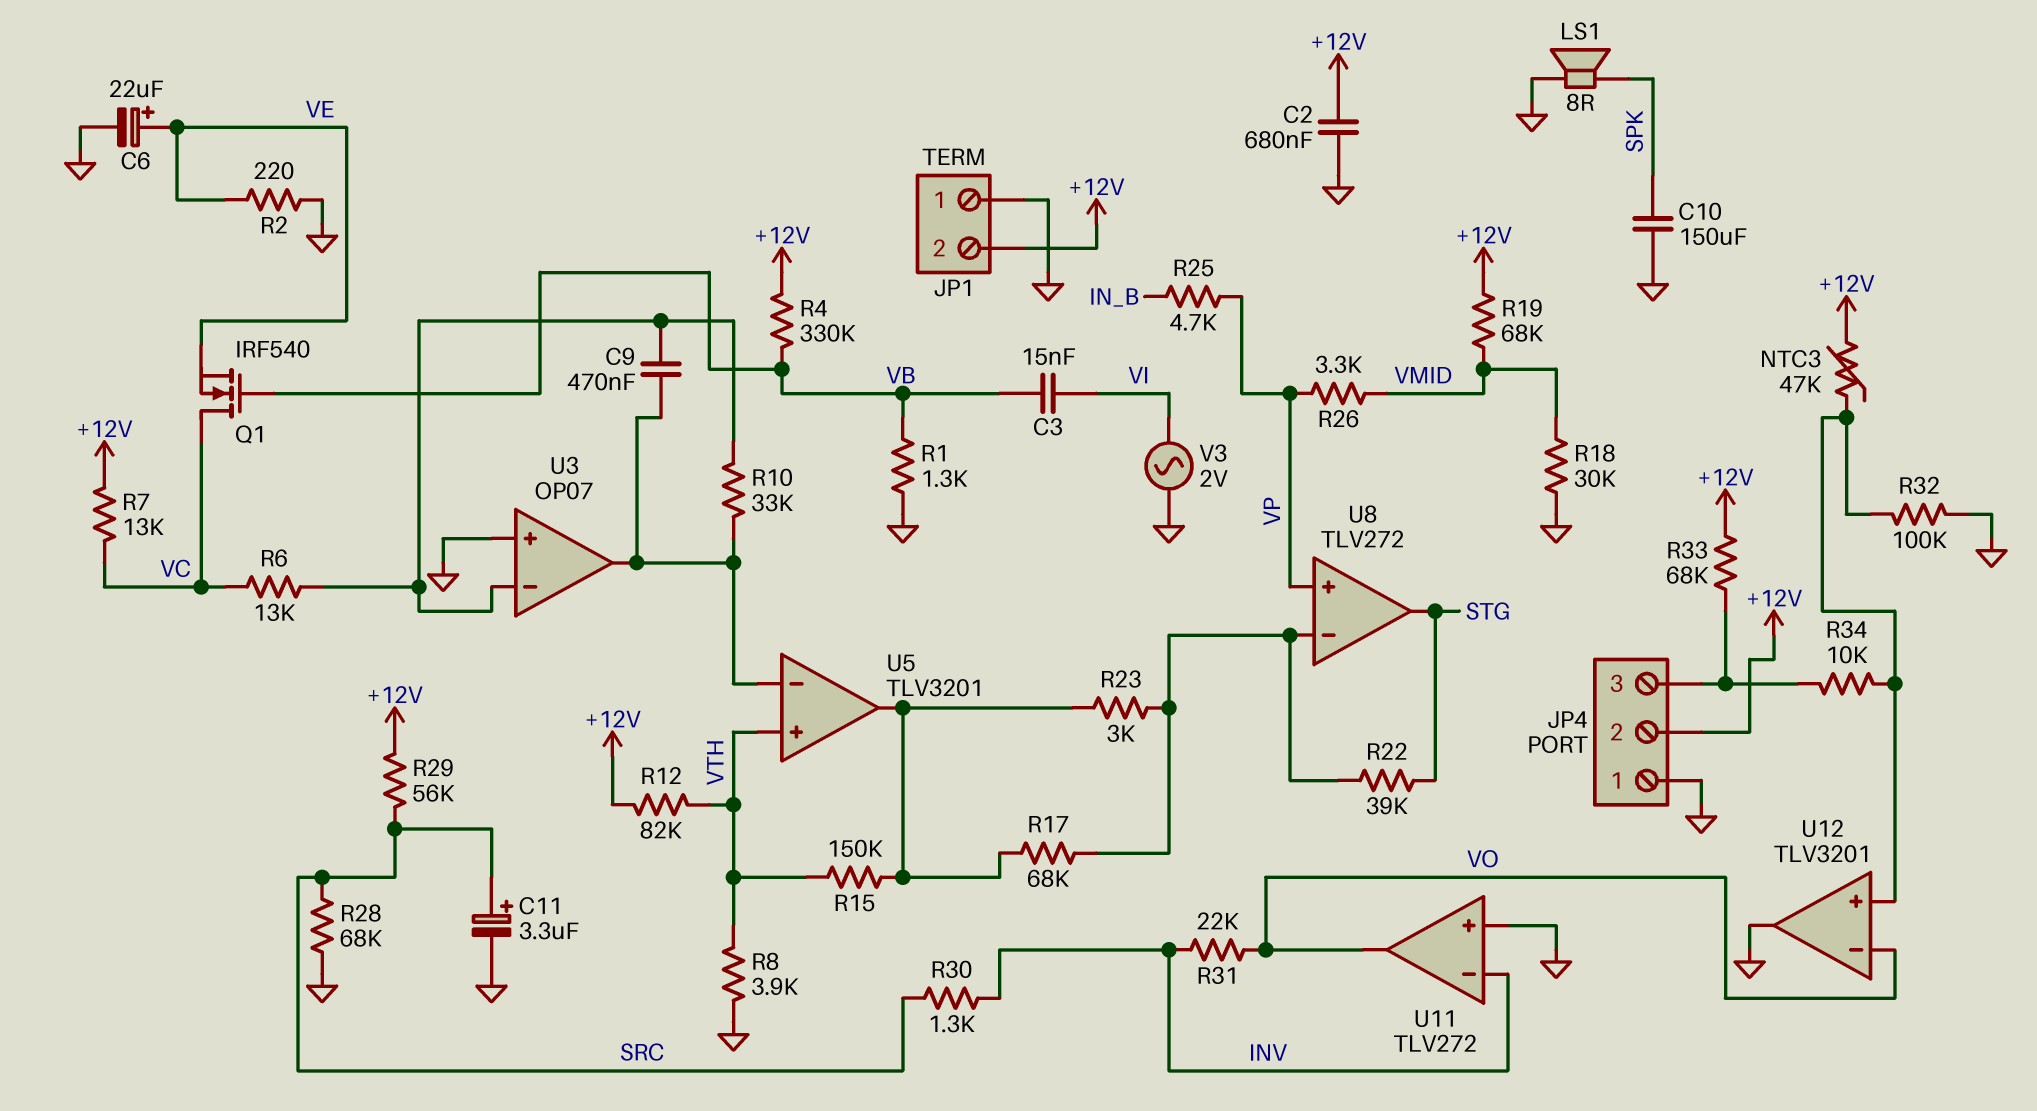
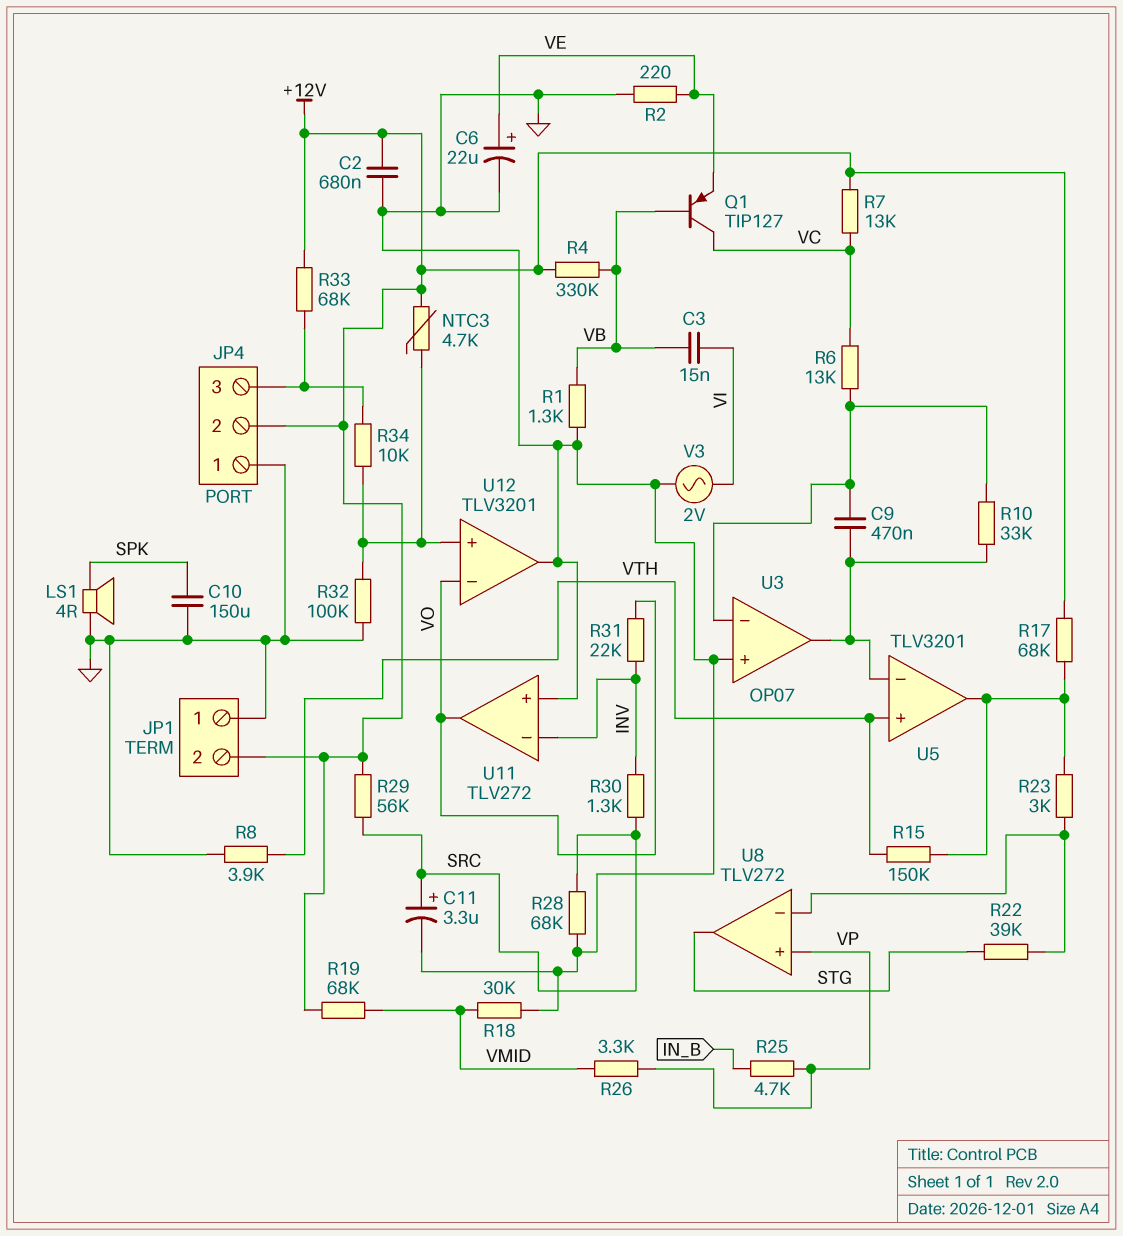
LS1: speaker 8R (GND, SPK) -> speaker 4R (GND, SPK)
NTC3: 47k (+12V, U12/in+) -> 4.7k (+12V, U12/in+)
Q1: NMOS IRF540 (G VB, D VC, S VE) -> PNP TIP127 (B VB, C VC, E VE)
R12: 82k (+12V, VTH) -> none
R17: 68k (U5/out, U8/in-) -> 68k (+12V, U5/out)

